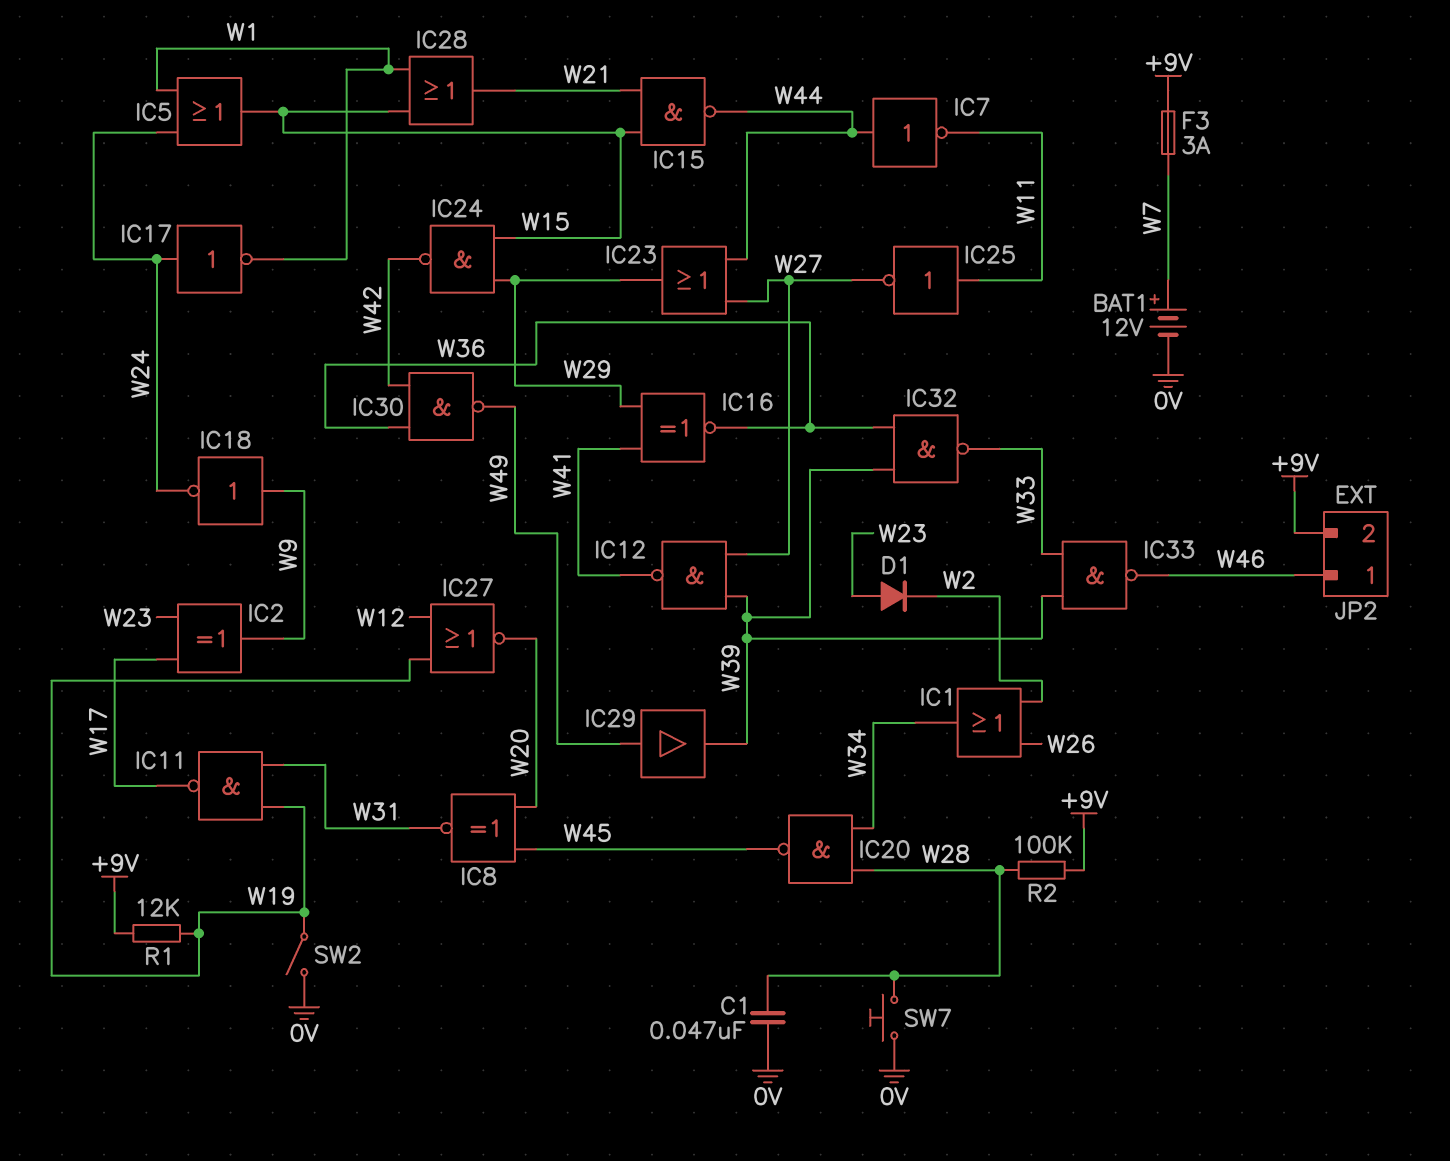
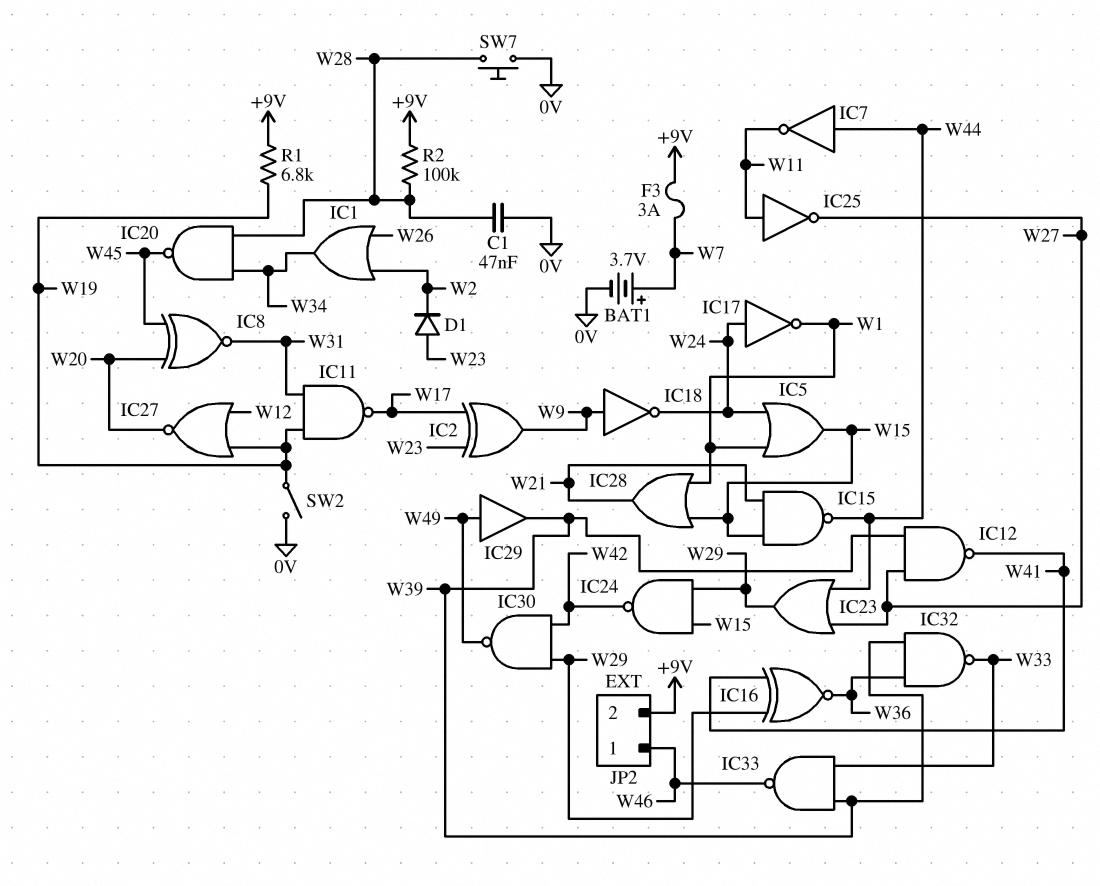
BAT1: 12V (plus W7, minus 0V) -> 3.7V (plus W7, minus 0V)
IC30: NAND (in W36, in W42, out W49) -> NAND (in W29, in W42, out W49)
R1: 12k (+9V, W19) -> 6.8k (+9V, W19)

